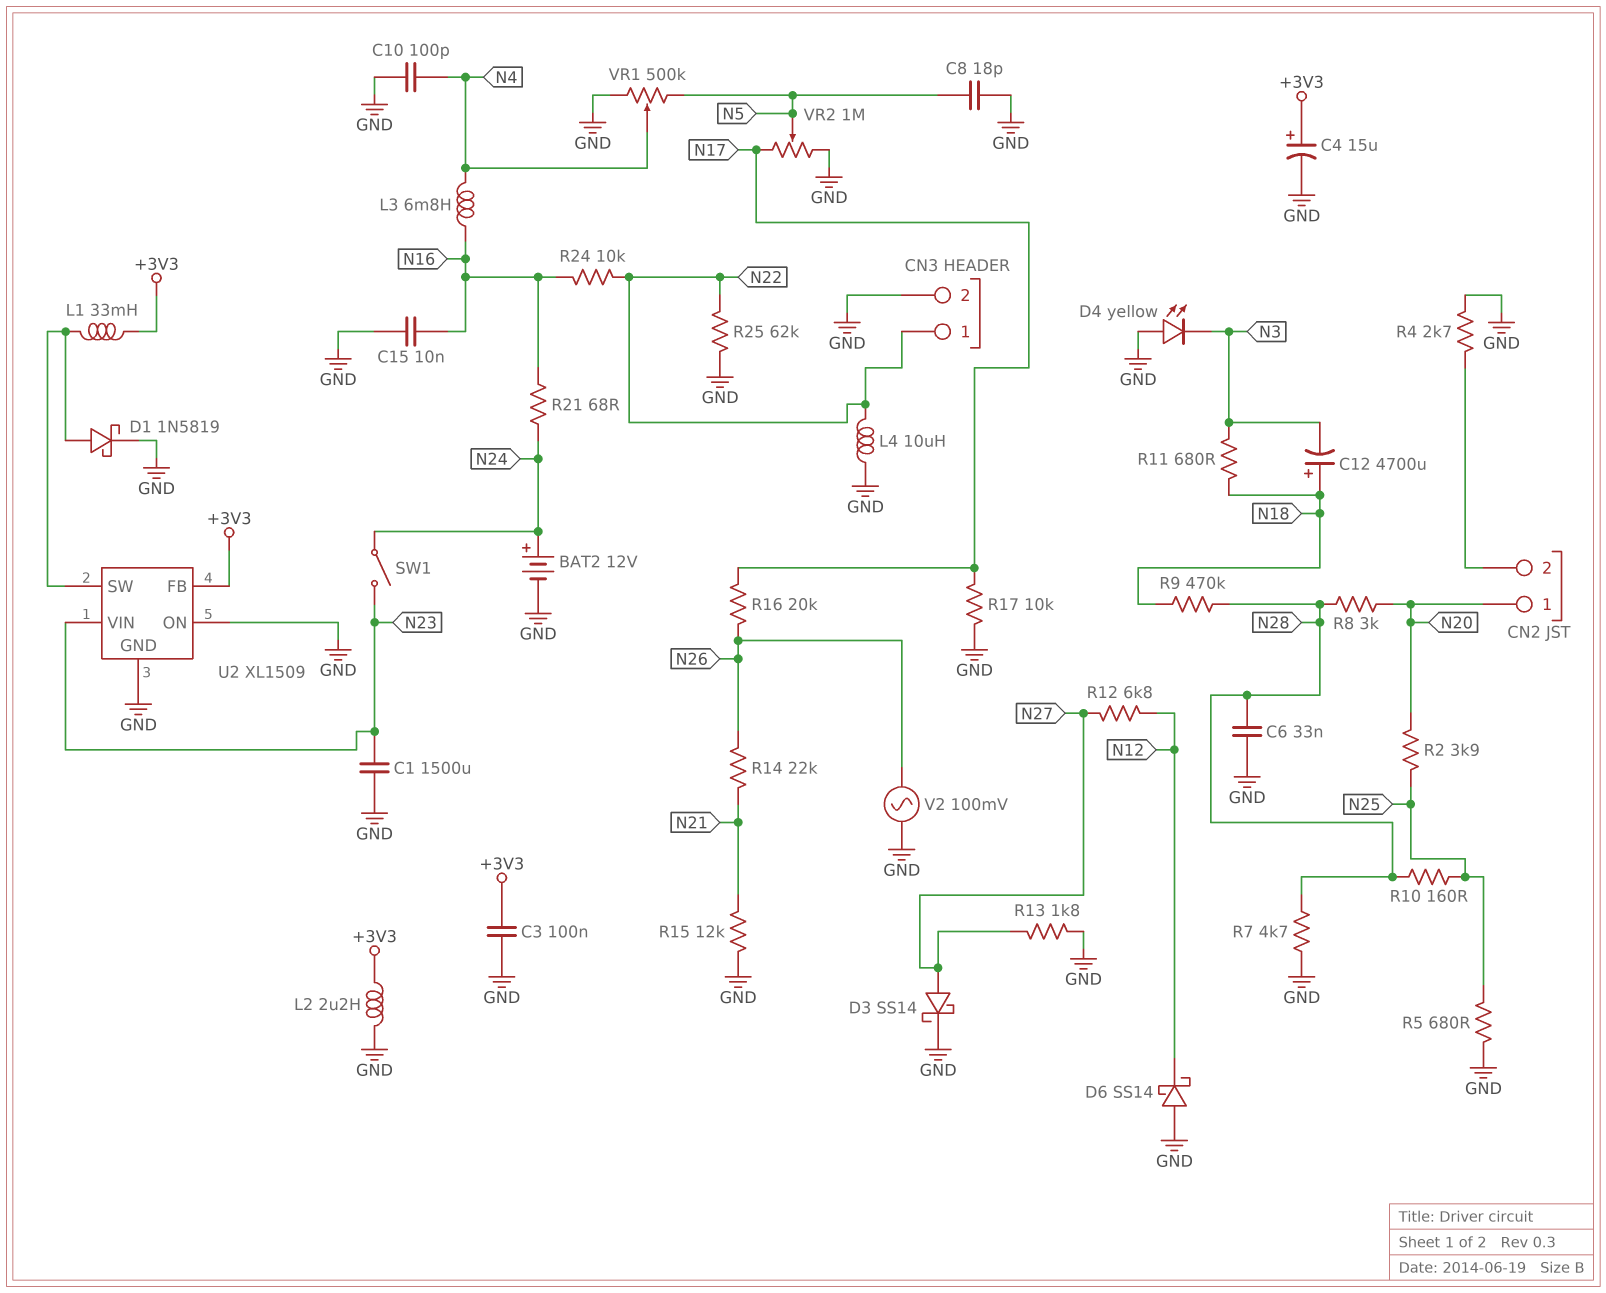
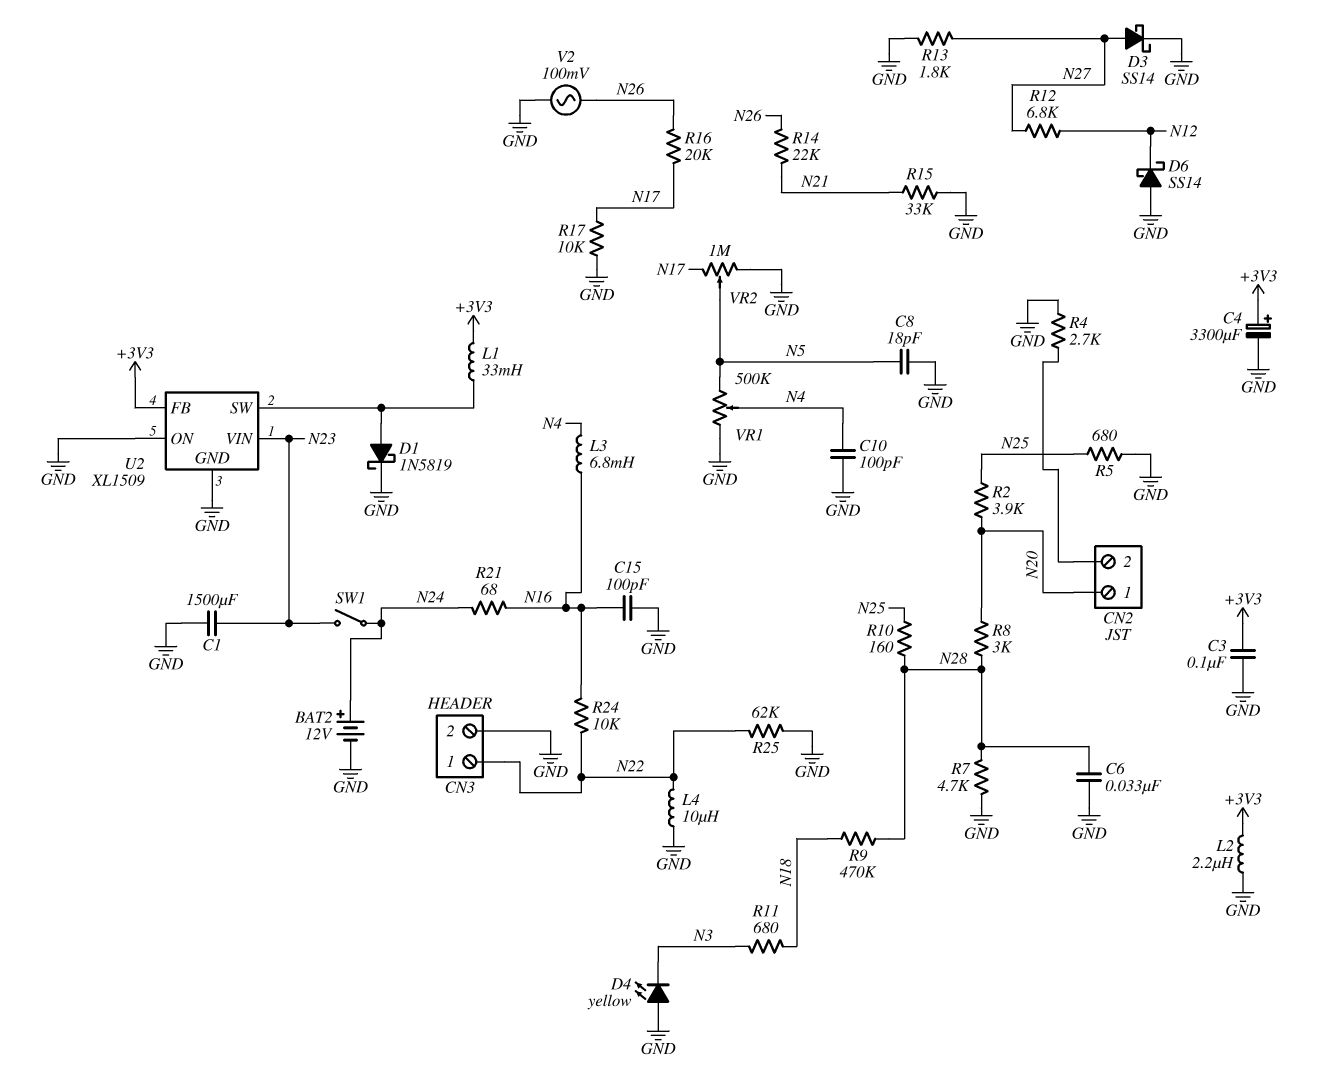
C4: 15uF (plus +3V3, minus GND) -> 3300uF (plus +3V3, minus GND)
C12: 4700uF (plus N18, minus N3) -> none
C15: 10nF (GND, N16) -> 100pF (GND, N16)
R15: 12k (GND, N21) -> 33k (GND, N21)

